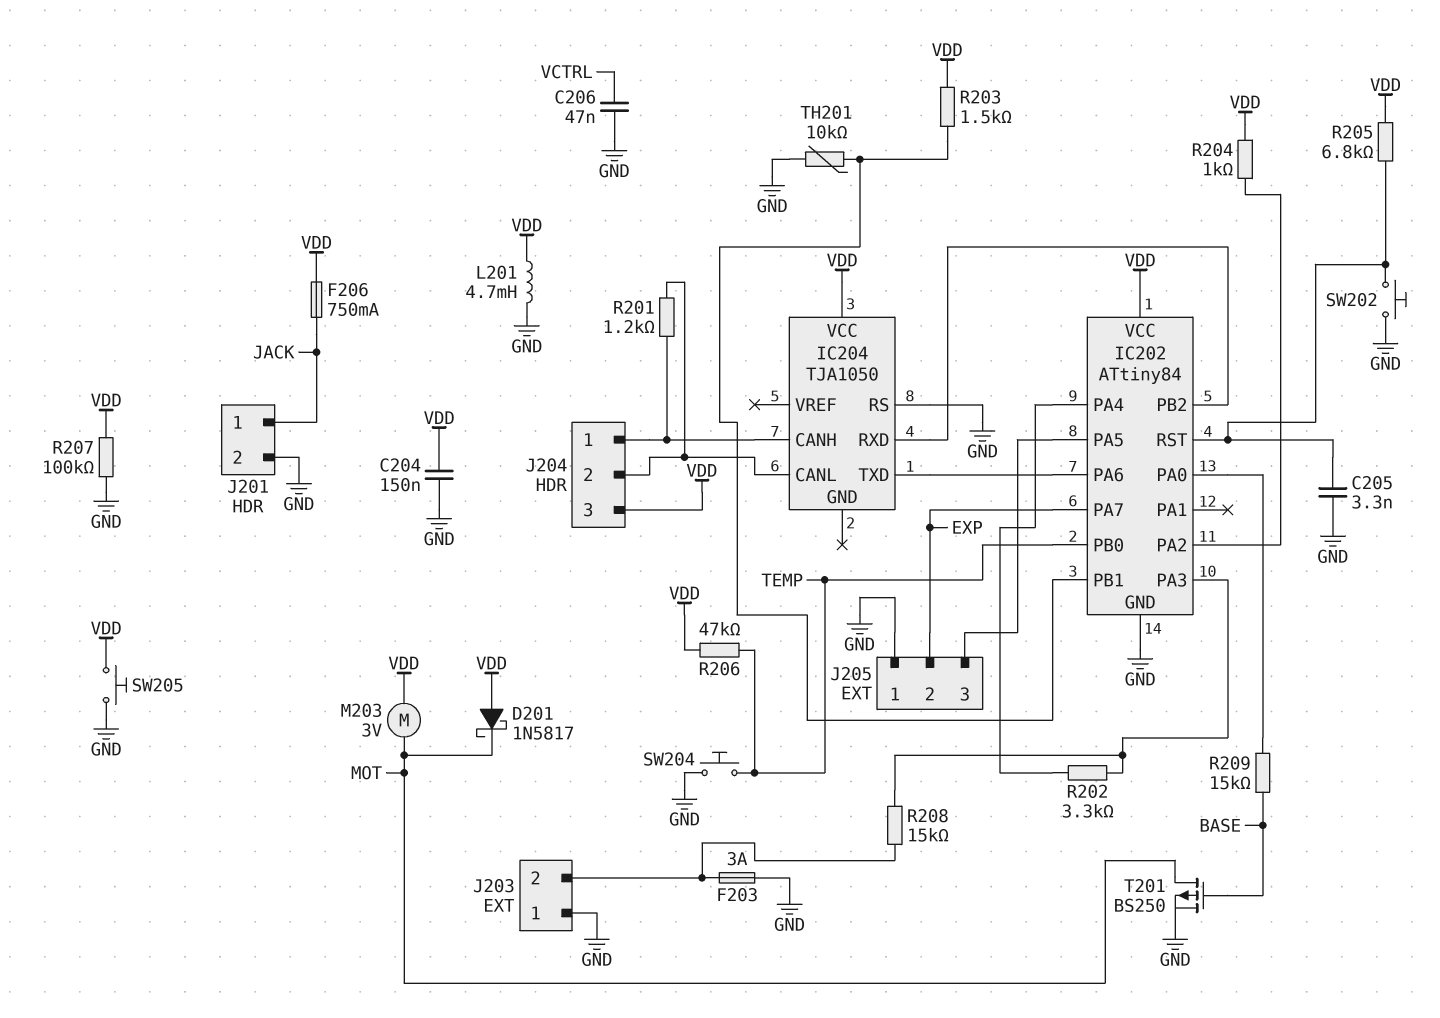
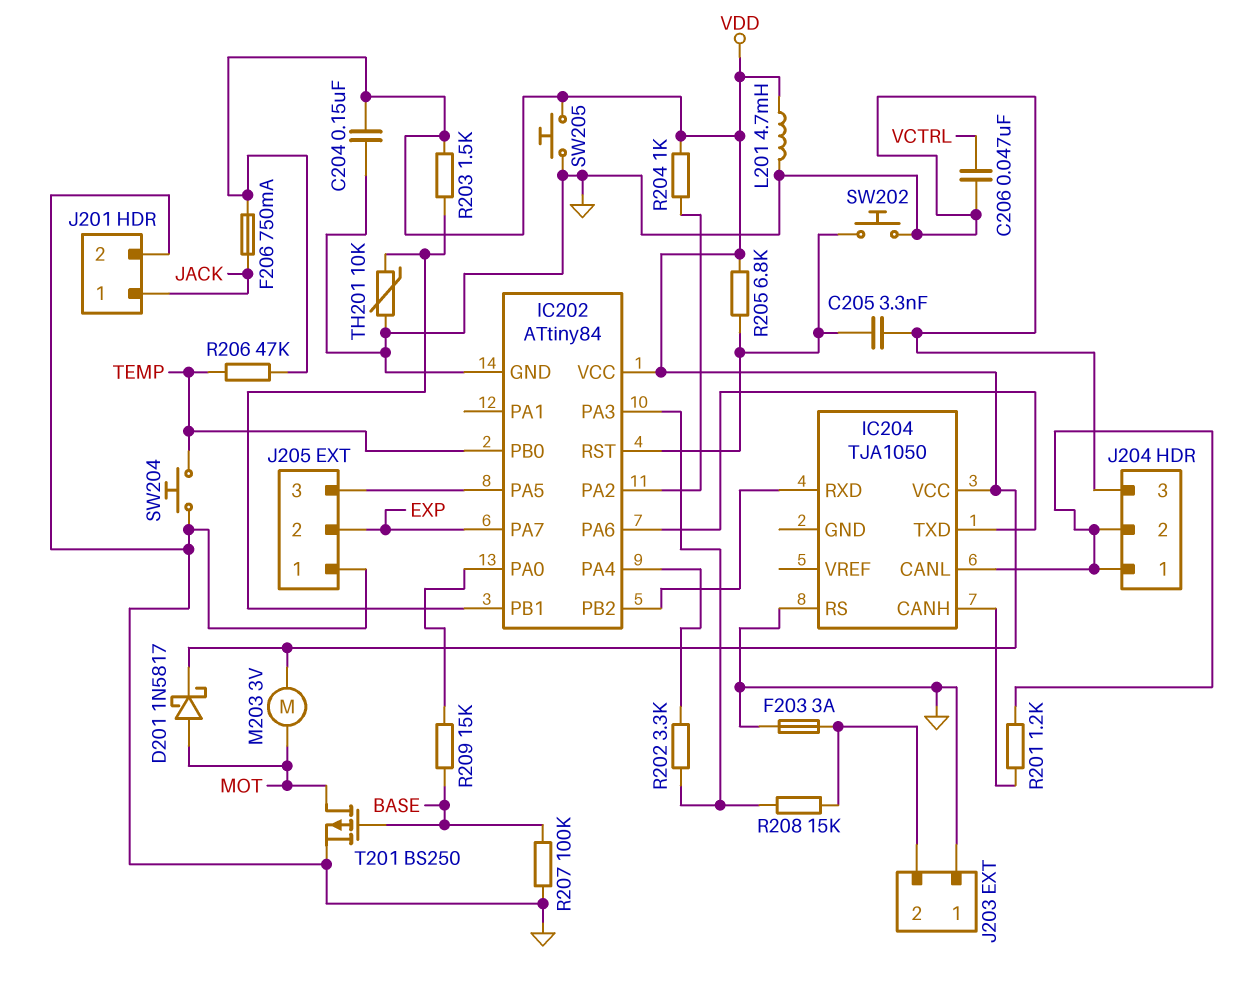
D201: schottky 1N5817 (A VDD, K MOT) -> schottky 1N5817 (A MOT, K VDD)
J204 pin 1: IC204/CANH -> IC204/CANL
J204 pin 3: VDD -> GND
R207: 100k (GND, VDD) -> 100k (BASE, GND)

